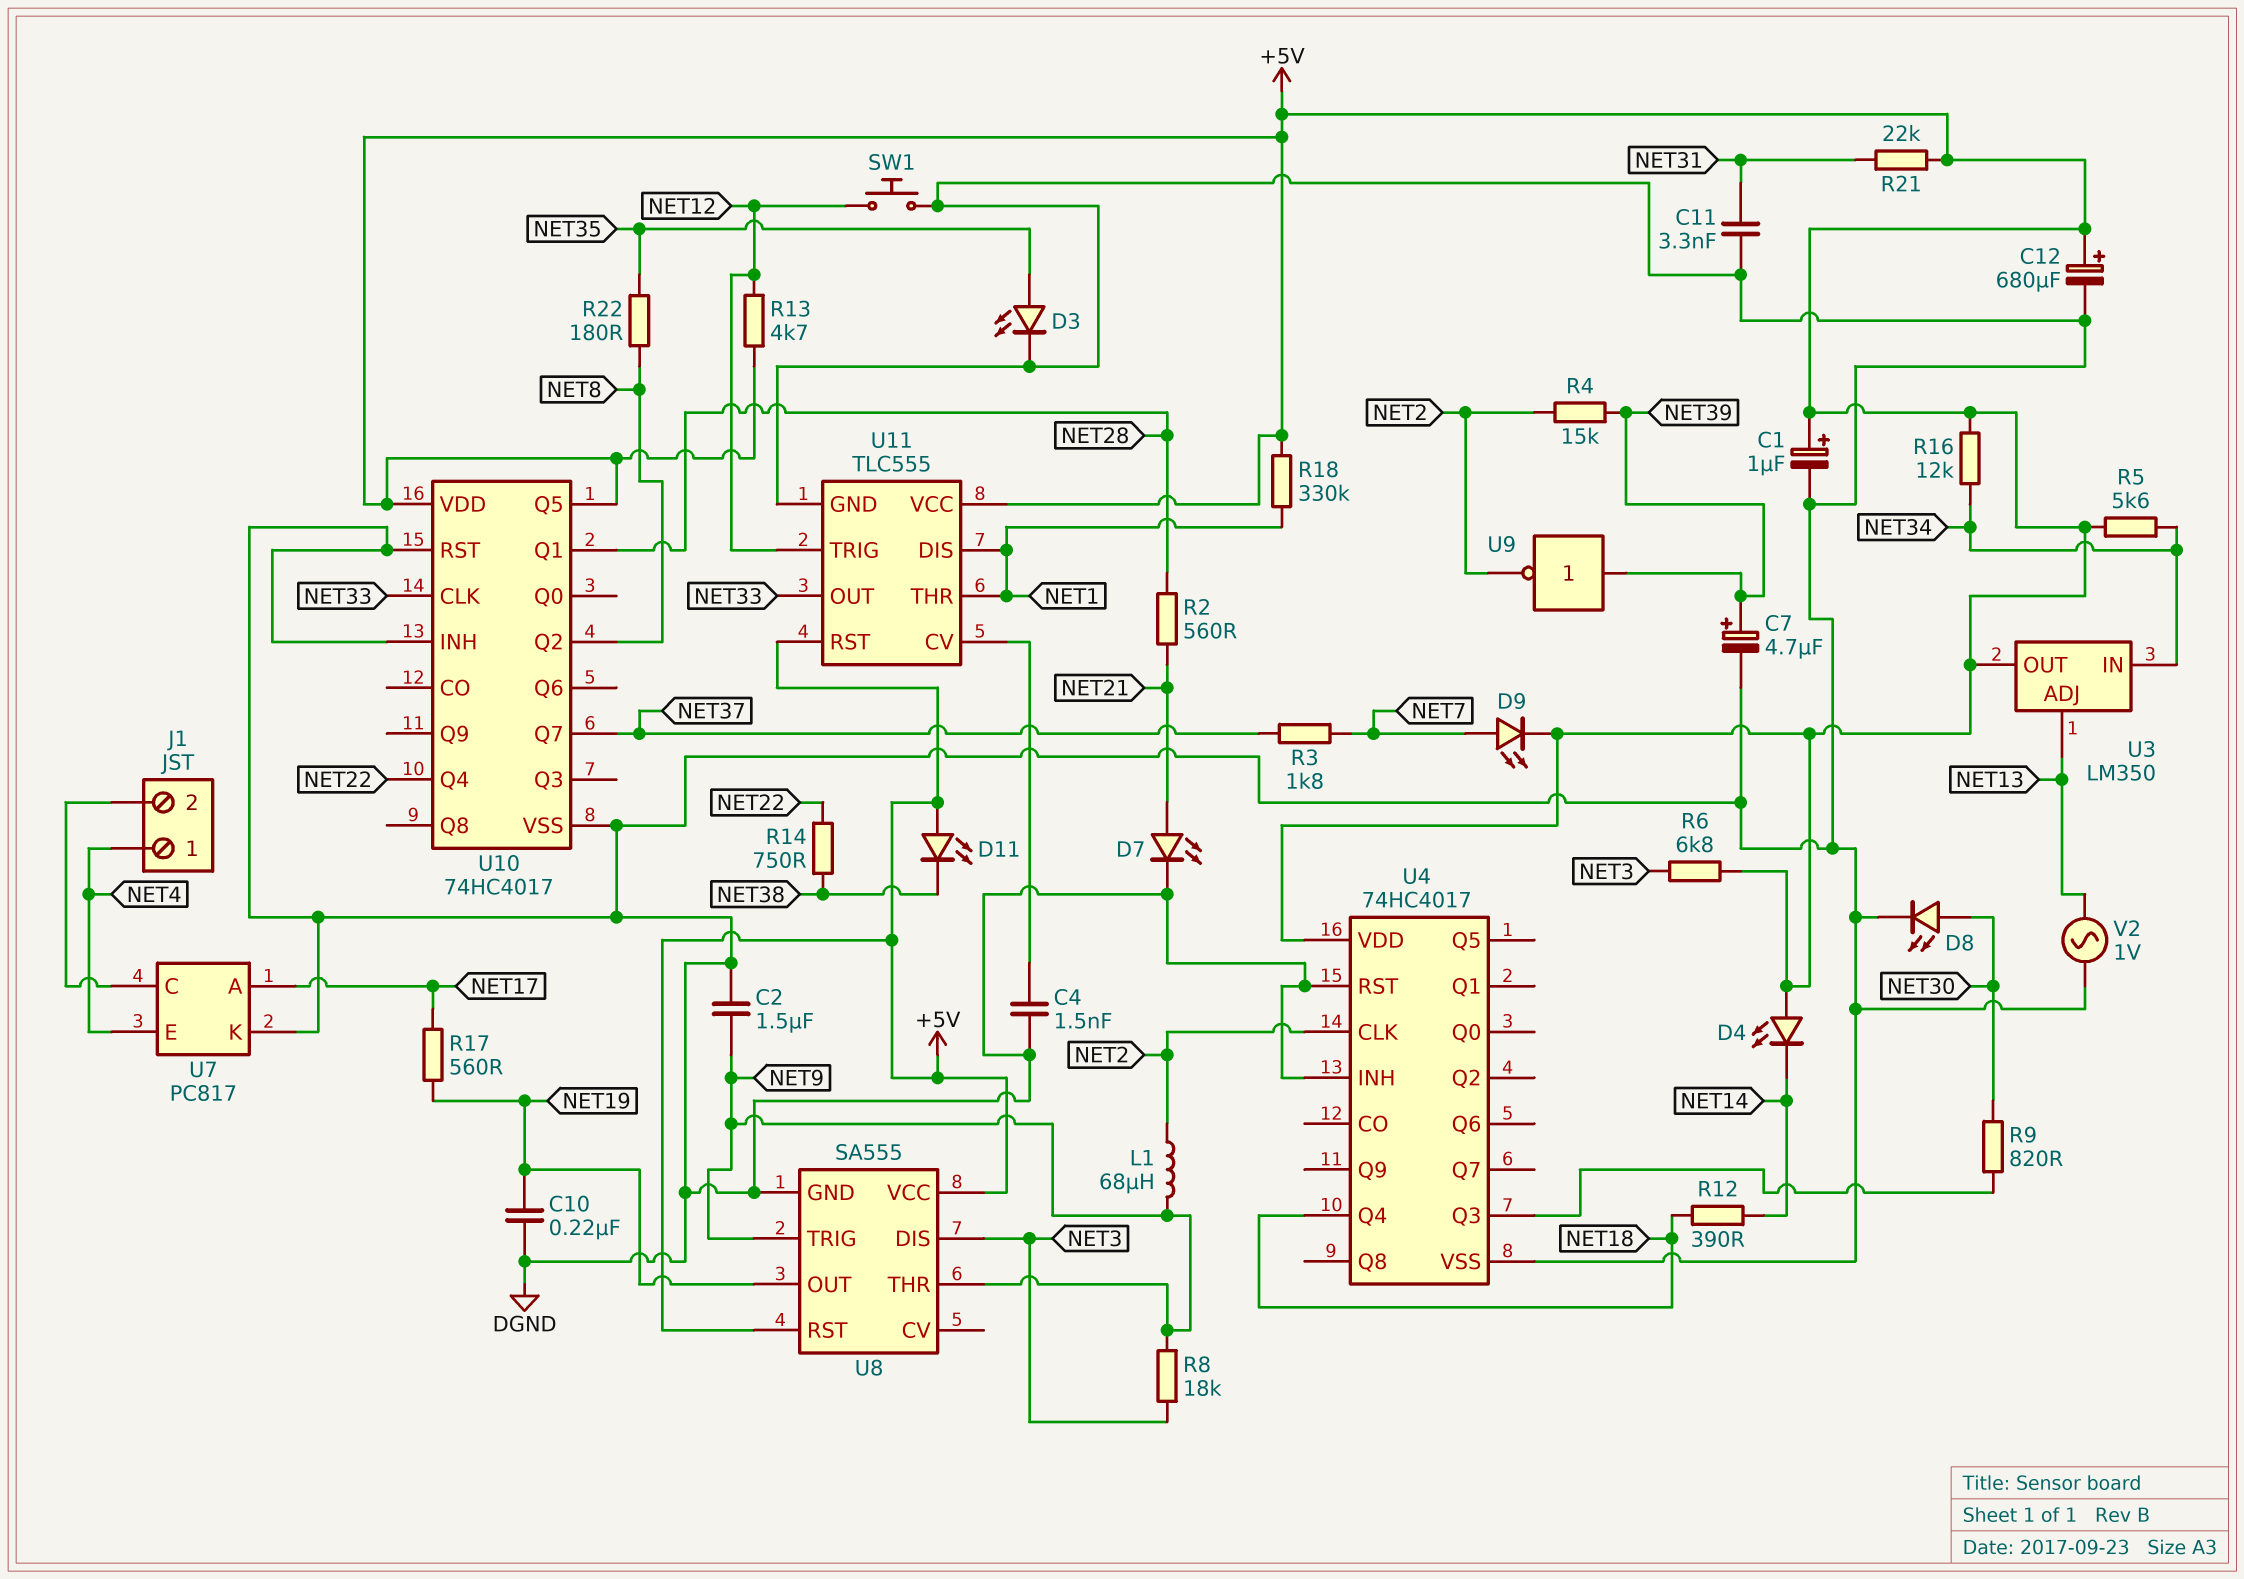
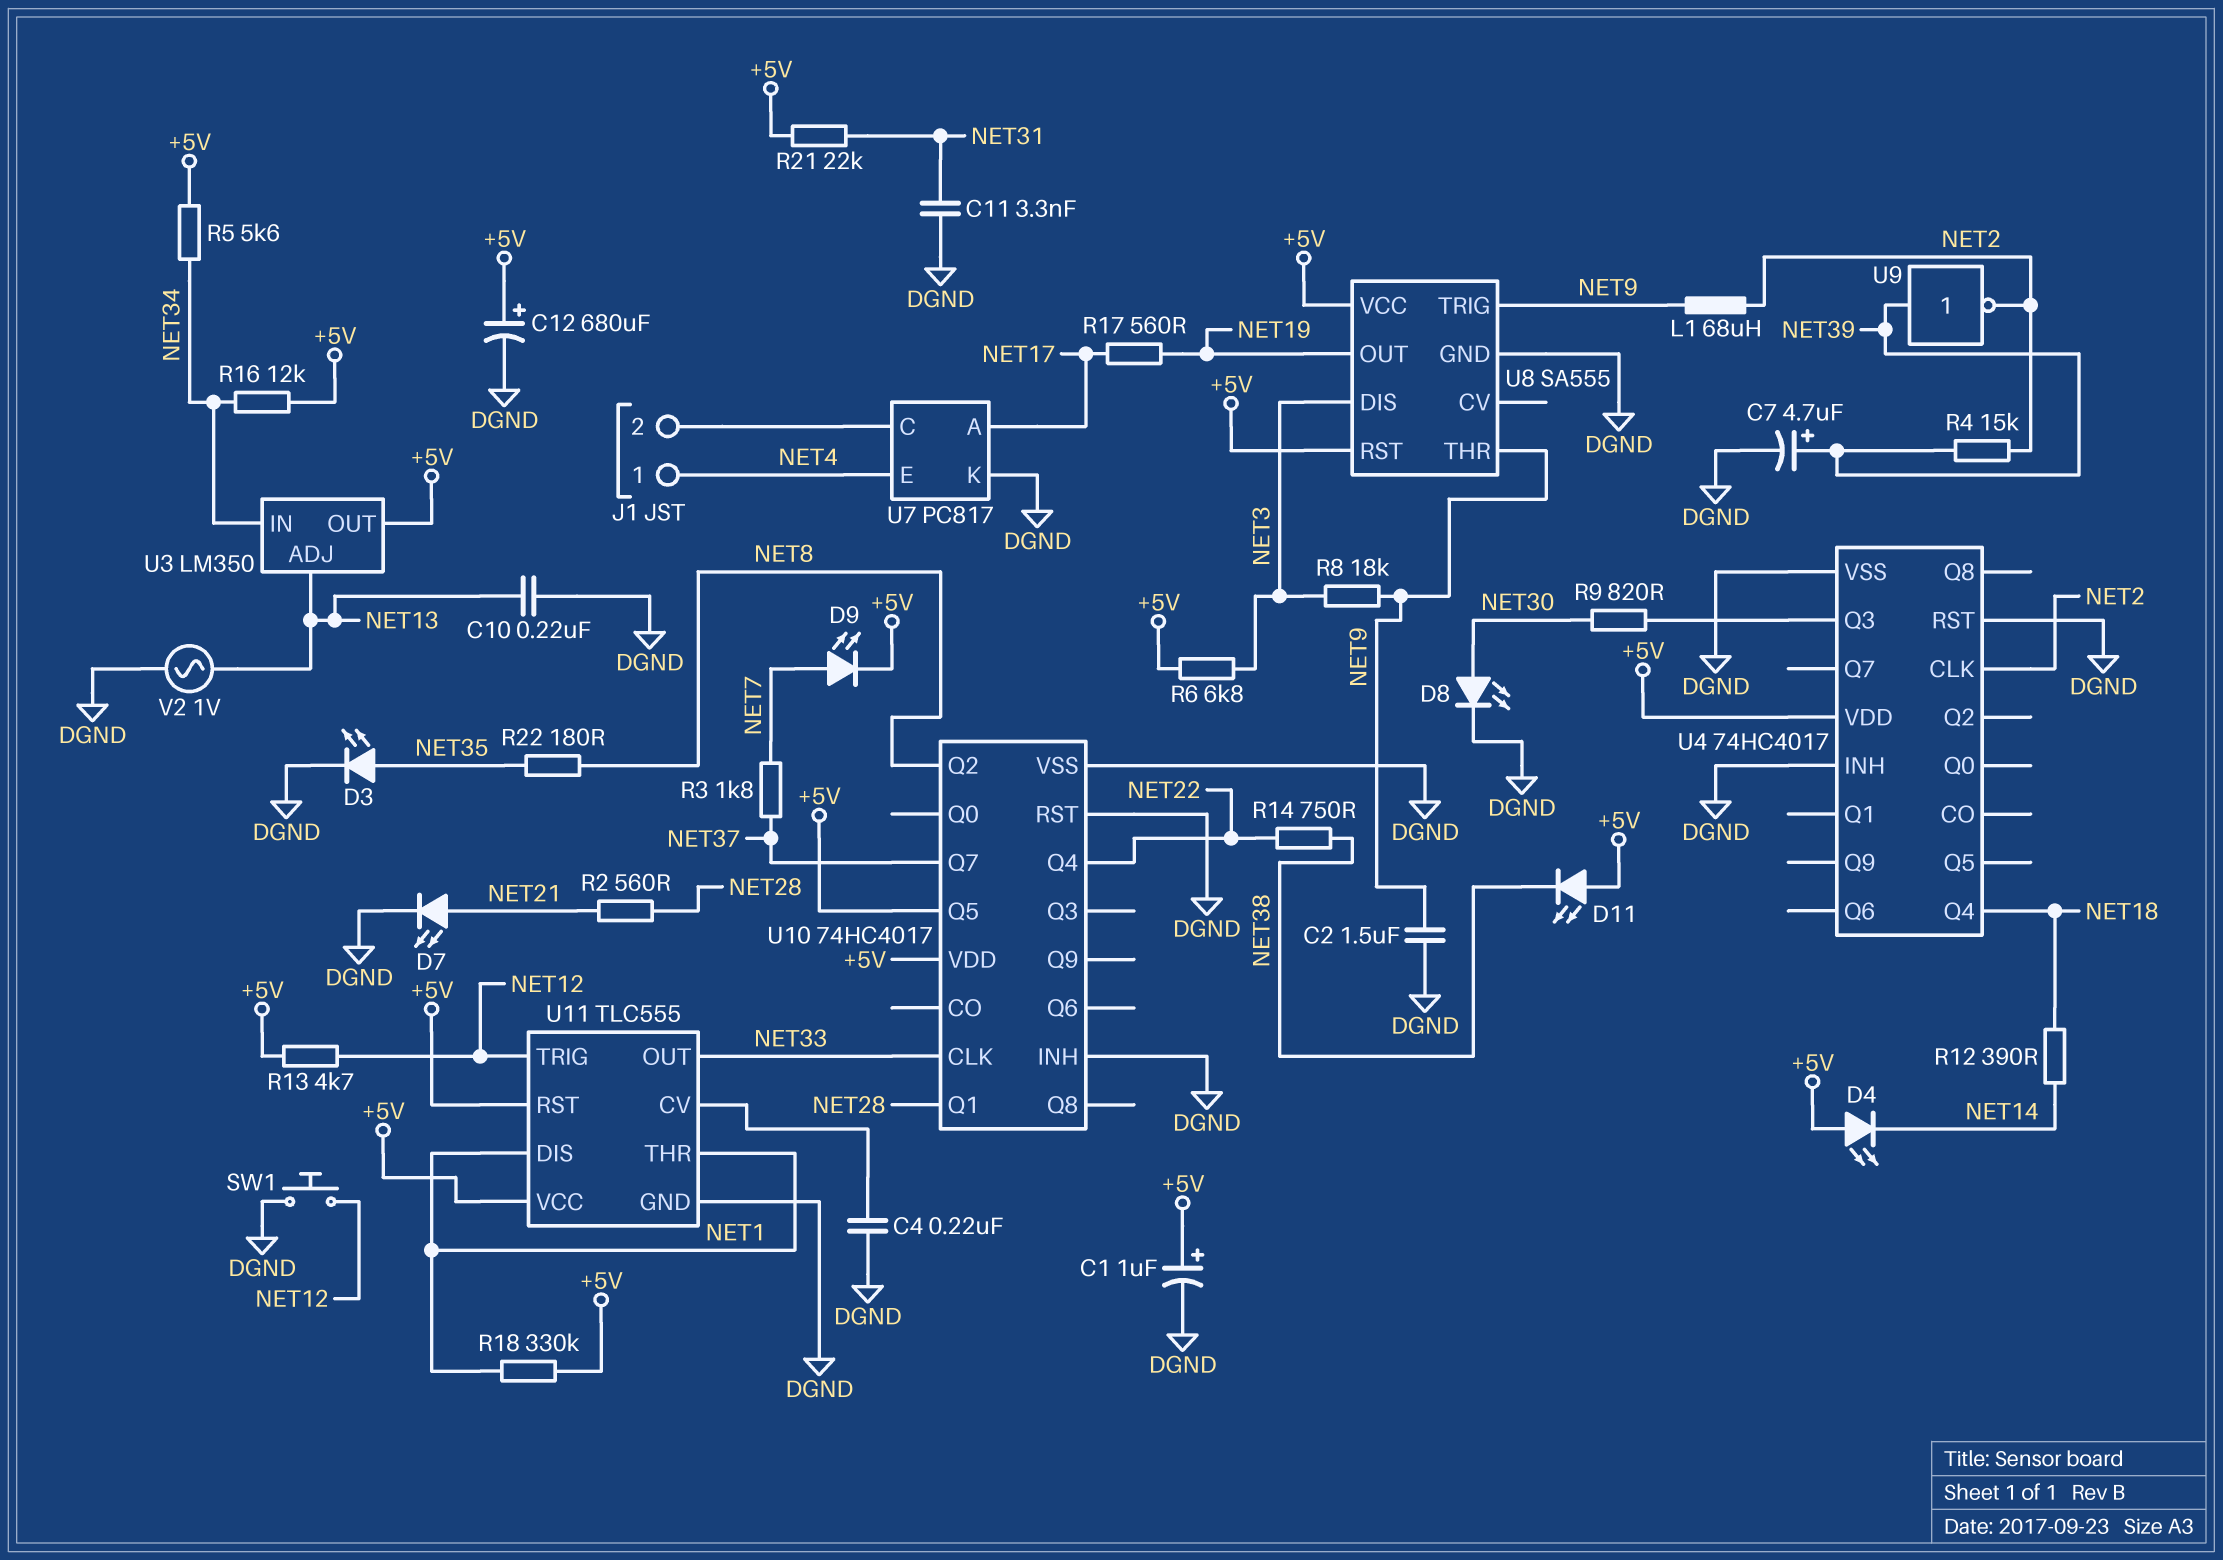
C4: 1.5nF (DGND, U11/CV) -> 220nF (DGND, U11/CV)
C10: 220nF (DGND, NET19) -> 220nF (DGND, NET13)

